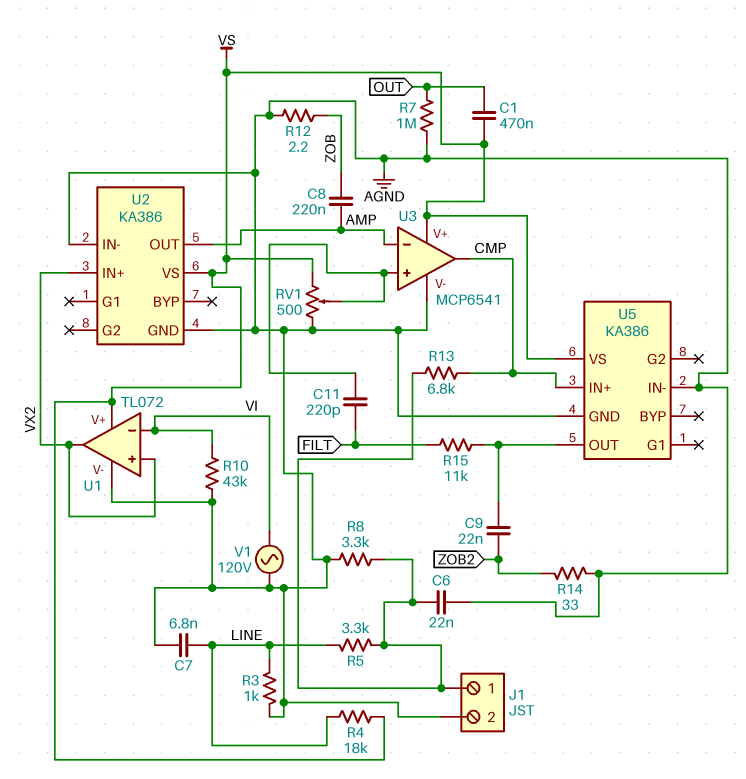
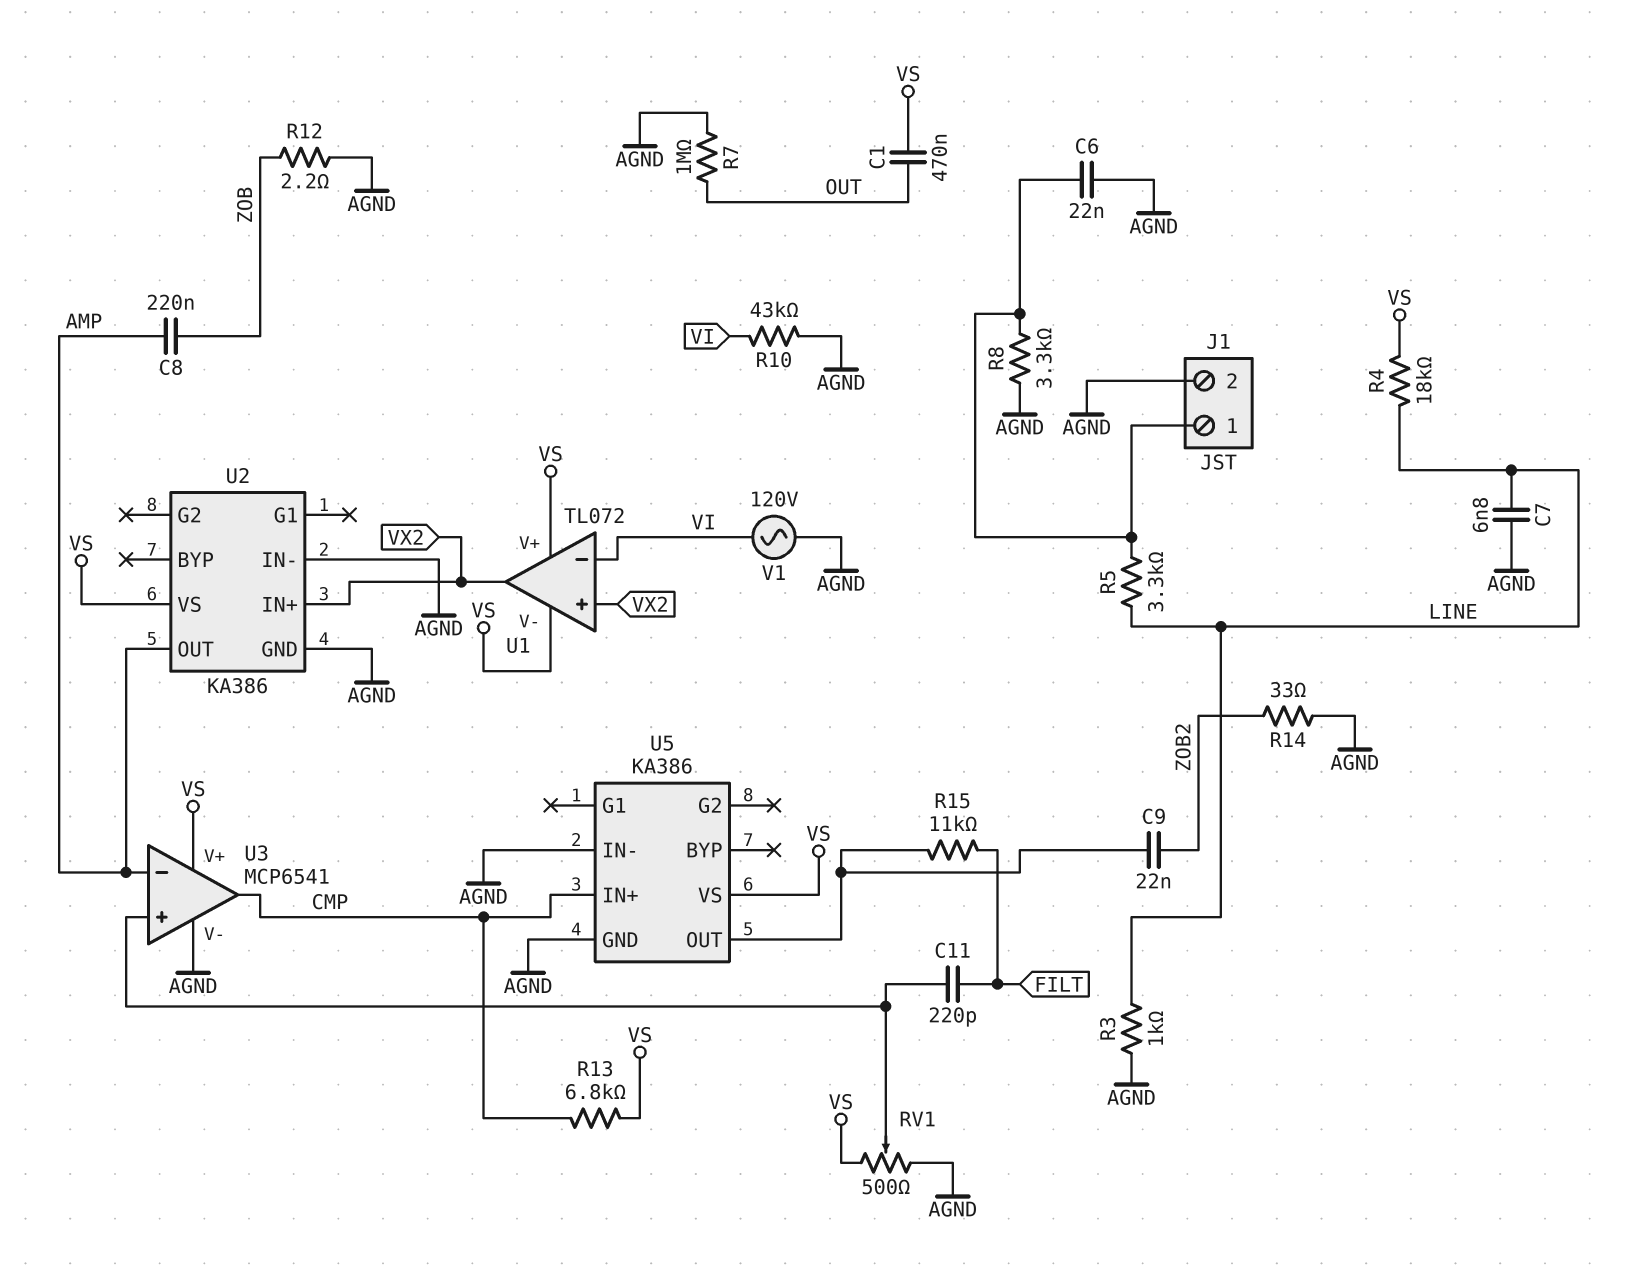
R13: 6.8k (CMP, J1/1) -> 6.8k (CMP, VS)
U1 pin V-: AGND -> VS

